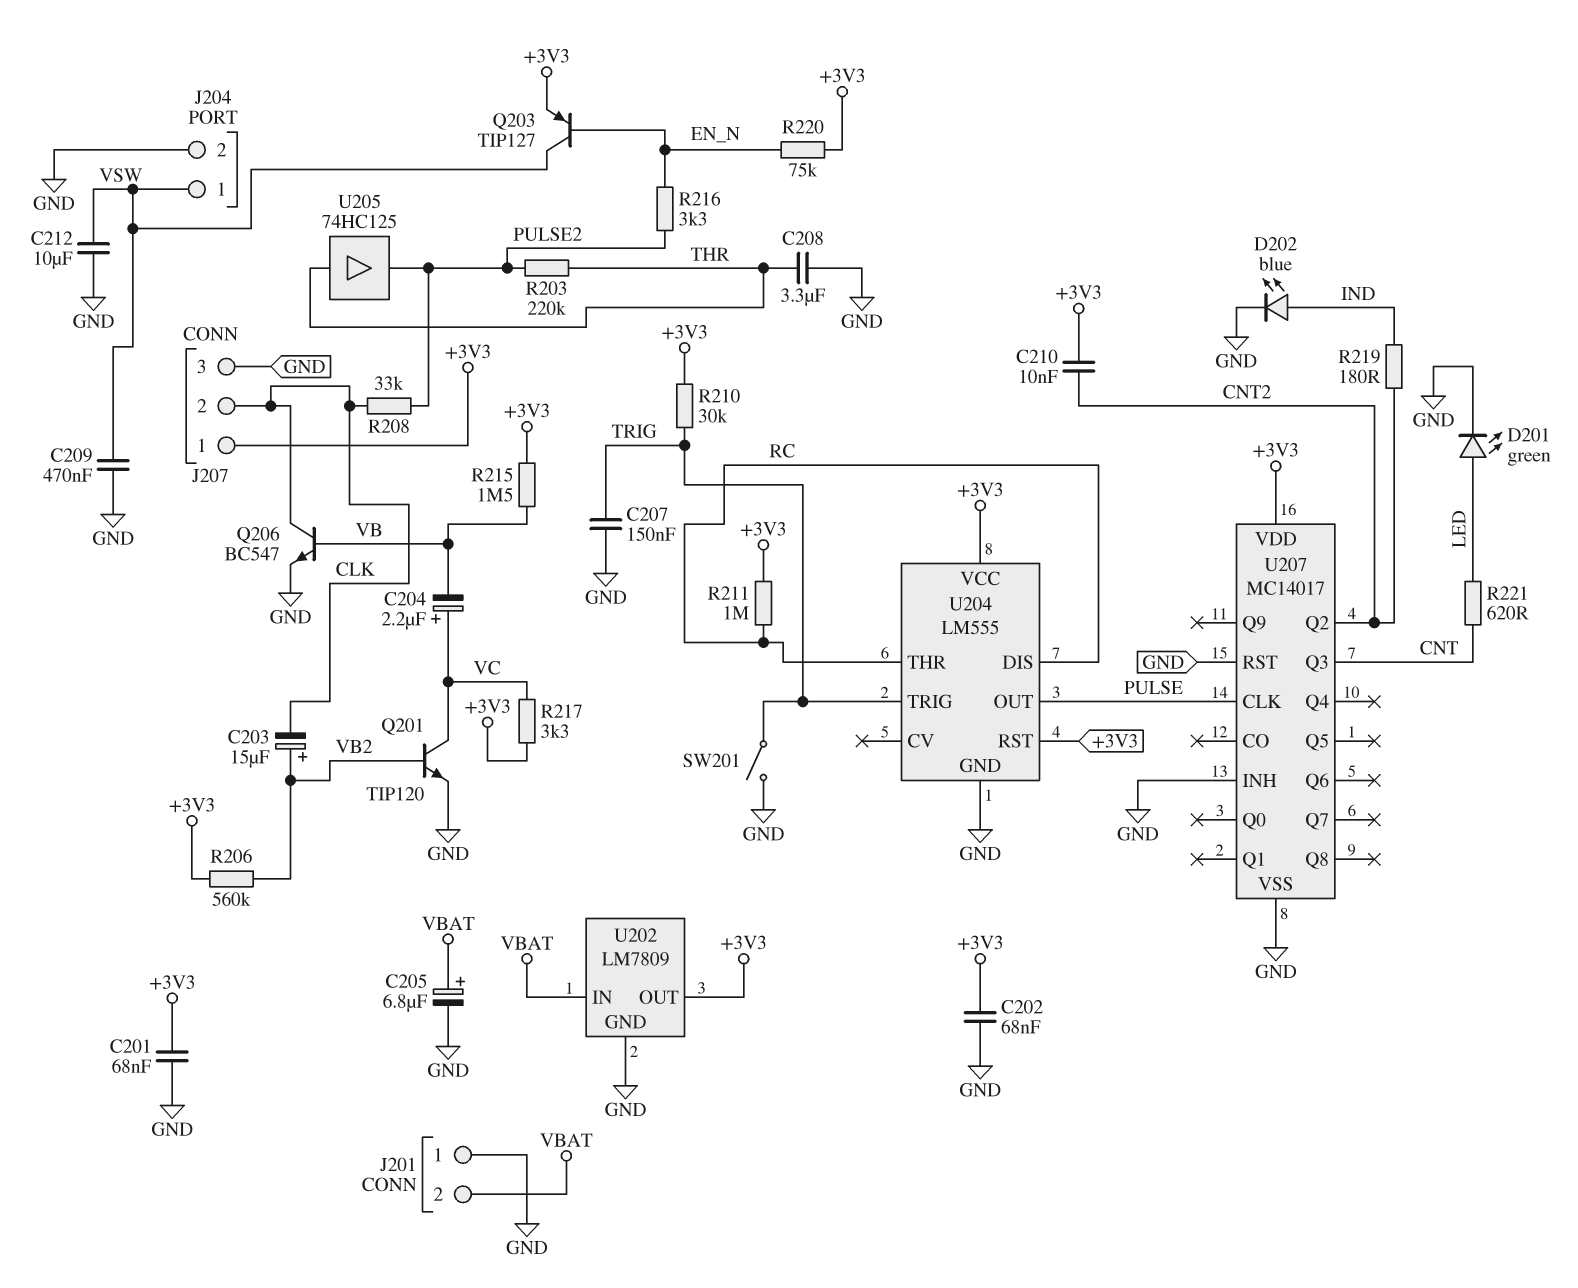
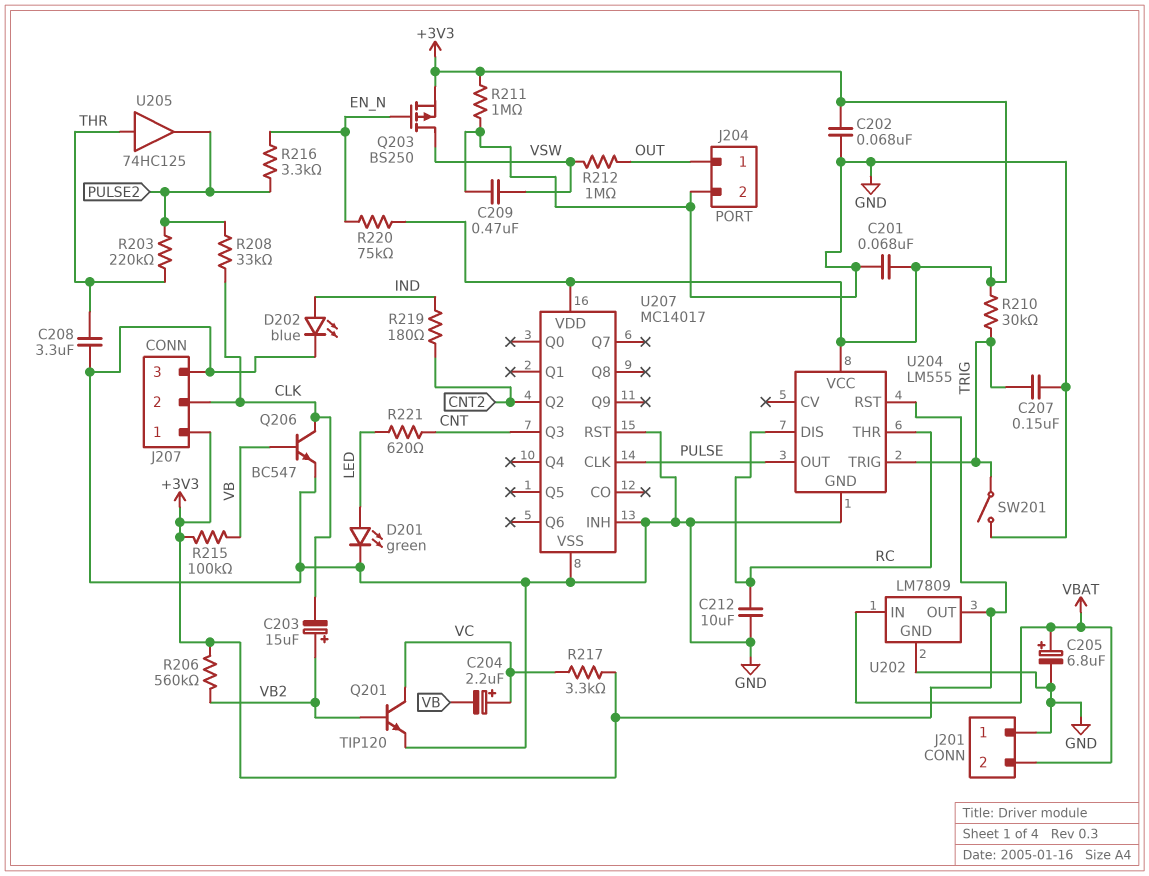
C210: 10nF (+3V3, CNT2) -> none
C212: 10uF (GND, VSW) -> 10uF (GND, RC)
J204 pin 1: VSW -> OUT
Q203: PNP TIP127 (B EN_N, C VSW, E +3V3) -> PMOS BS250 (G EN_N, D VSW, S +3V3)
R211: 1M (+3V3, RC) -> 1M (+3V3, GND)
R212: none -> 1M (OUT, VSW)
R215: 1.5M (+3V3, VB) -> 100k (+3V3, VB)

